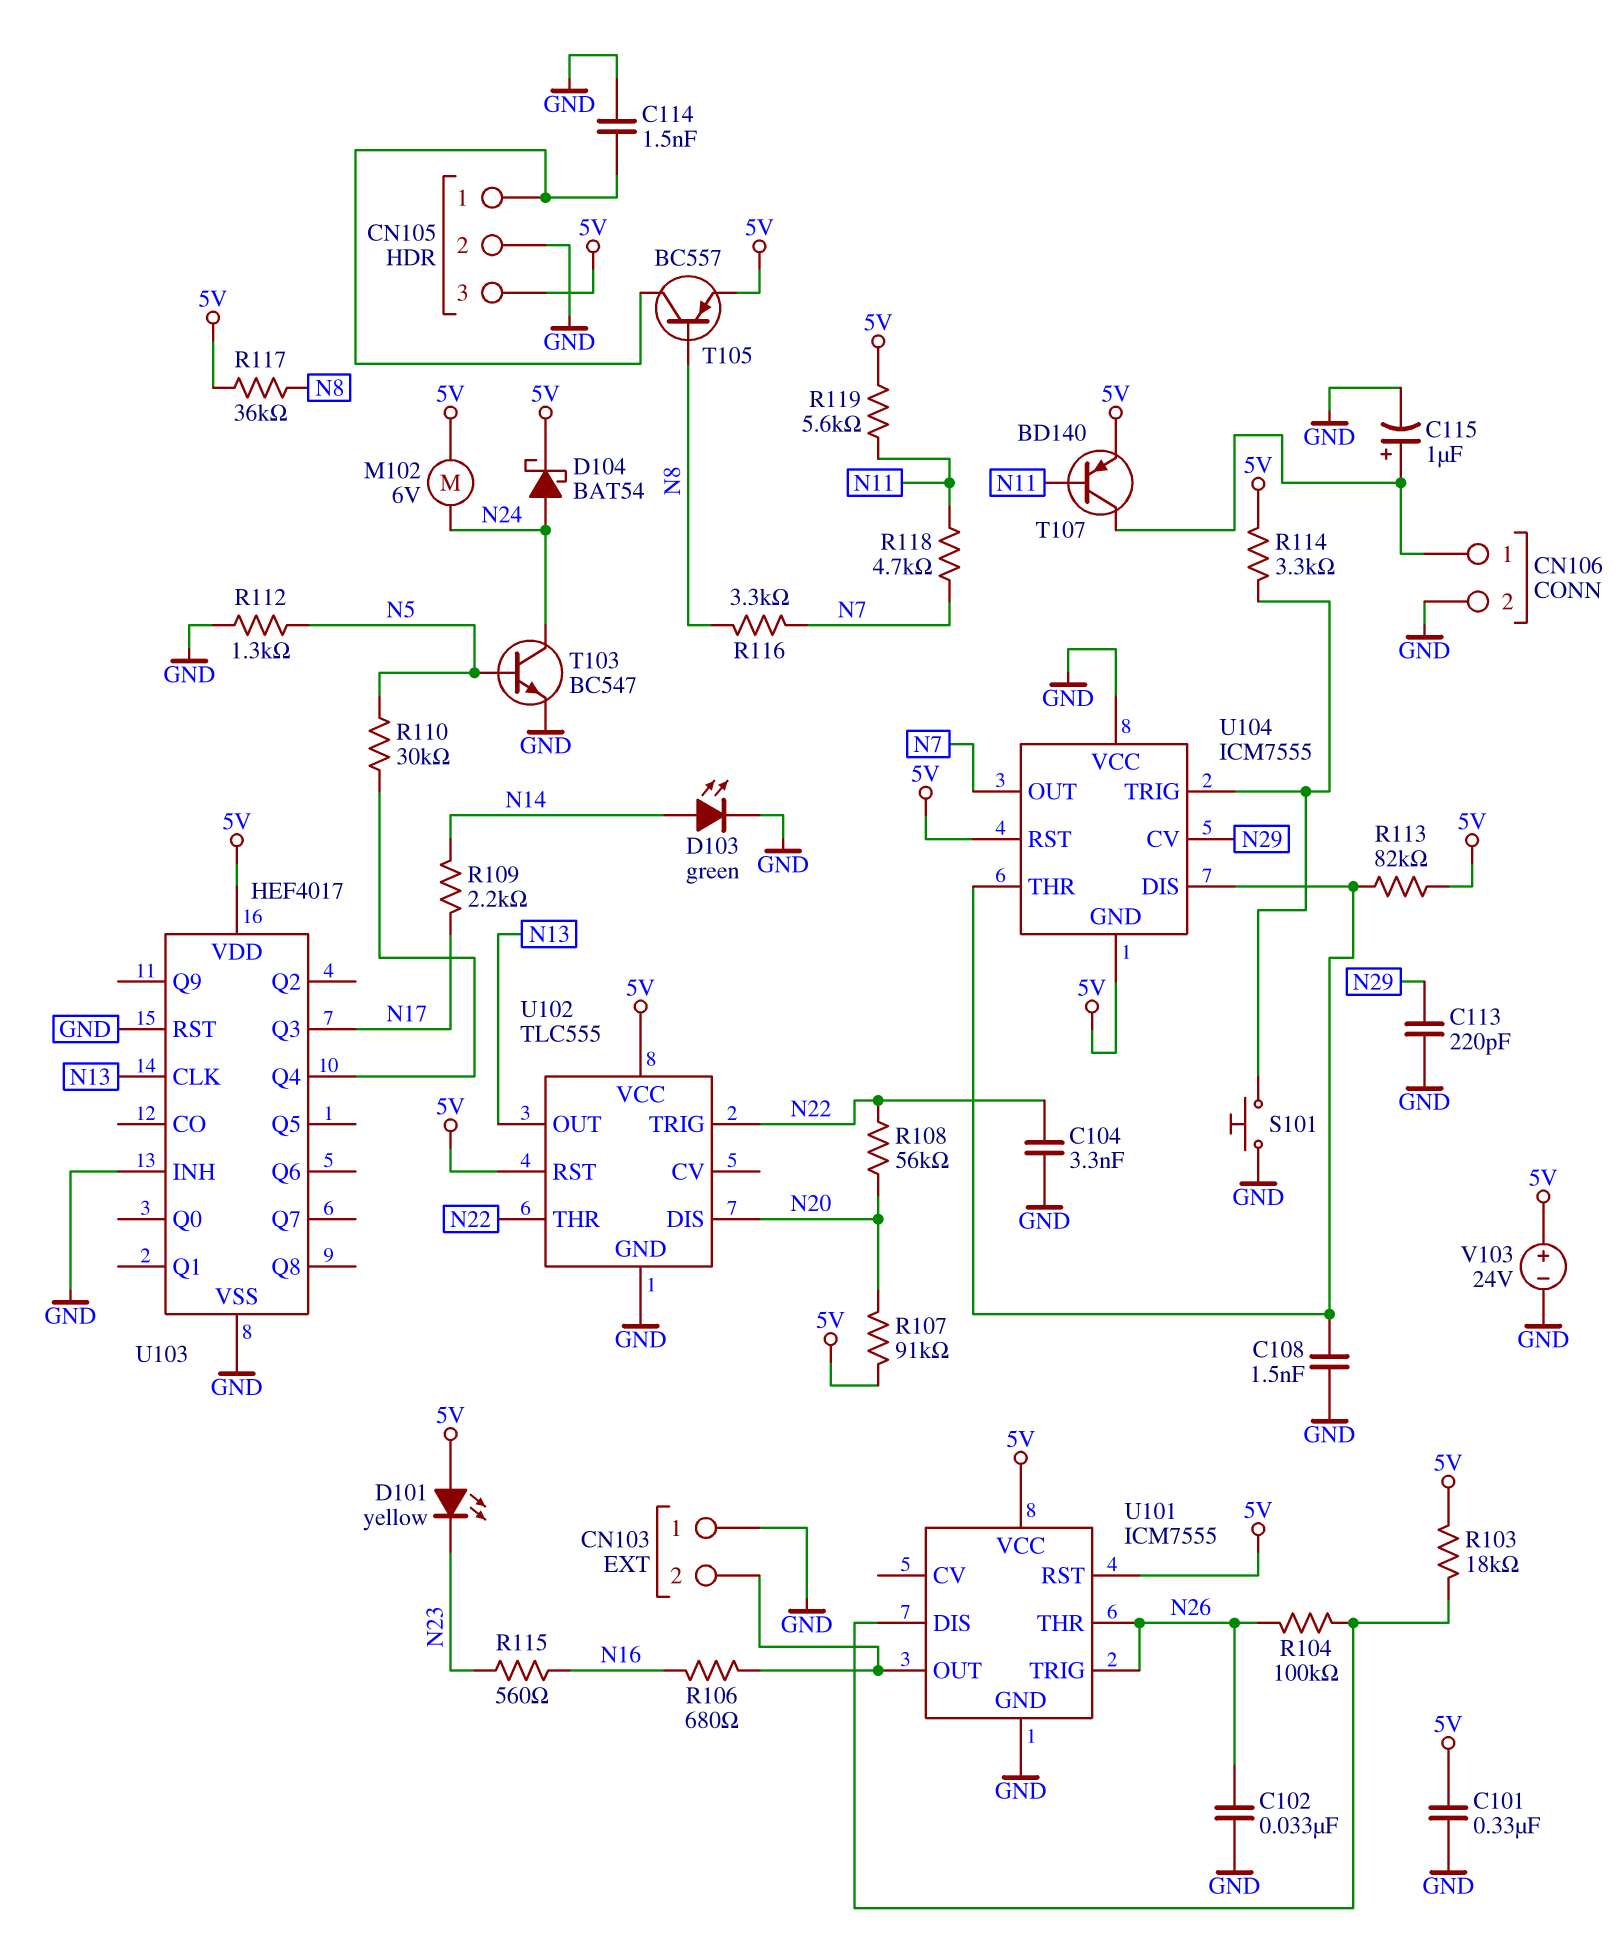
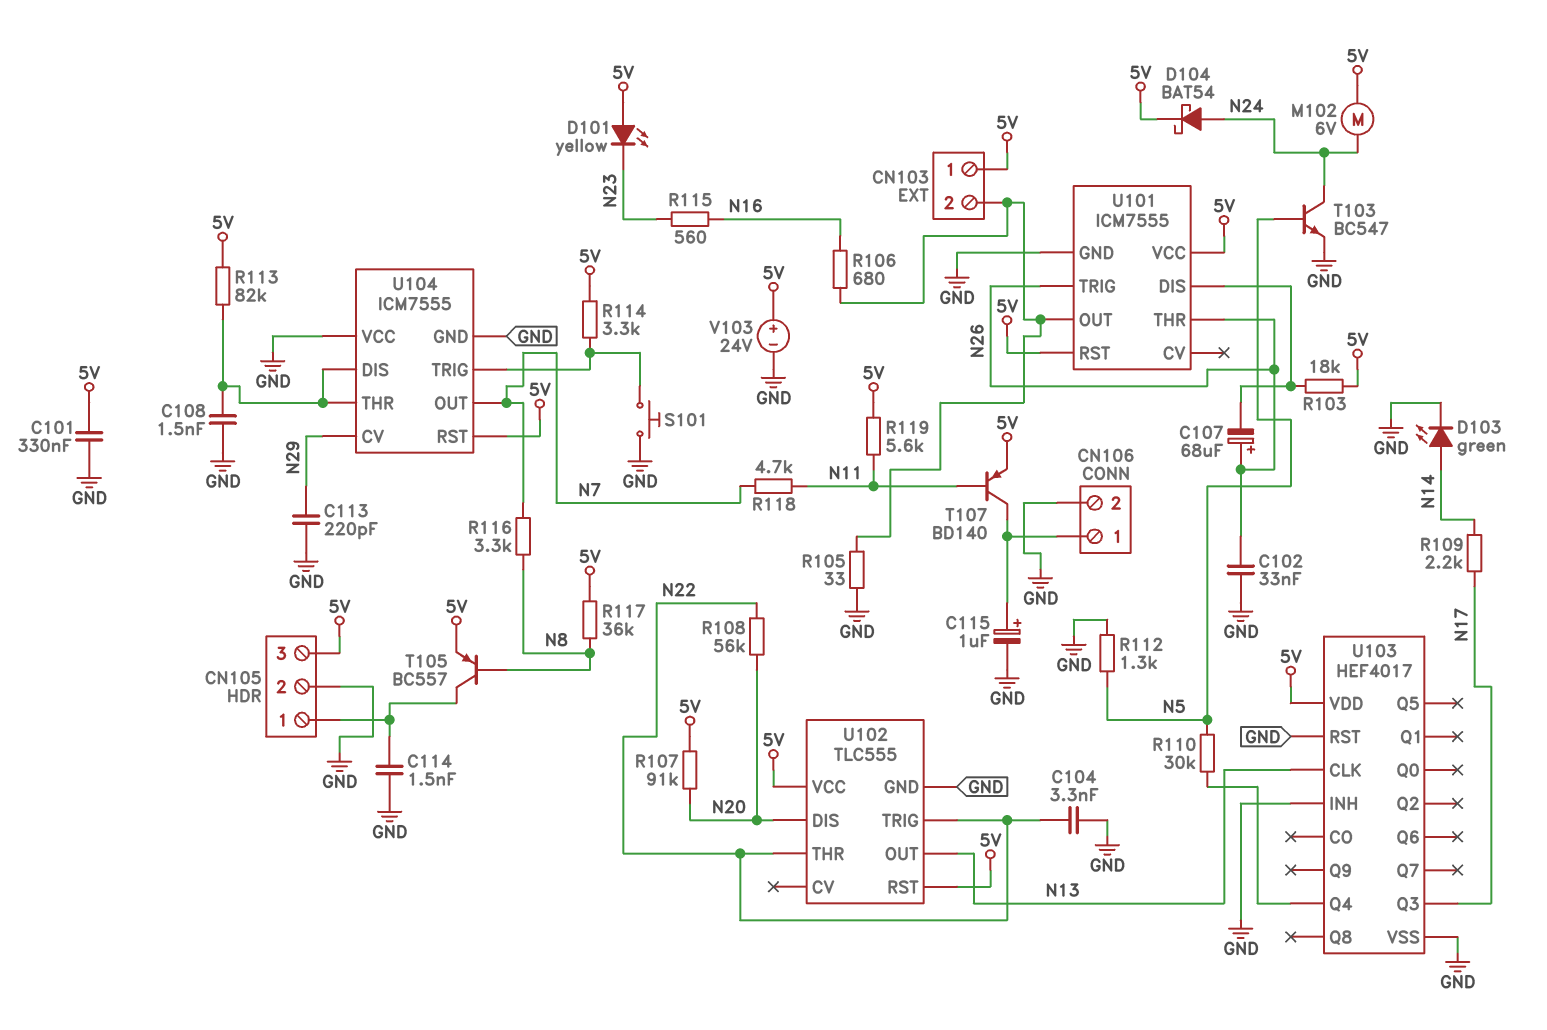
C107: none -> 68uF (plus N26, minus U101/DIS)
CN103 pin 1: GND -> 5V
R104: 100k (N26, U101/DIS) -> none
R105: none -> 33 (CN103/2, GND)
U104 pin GND: 5V -> GND

